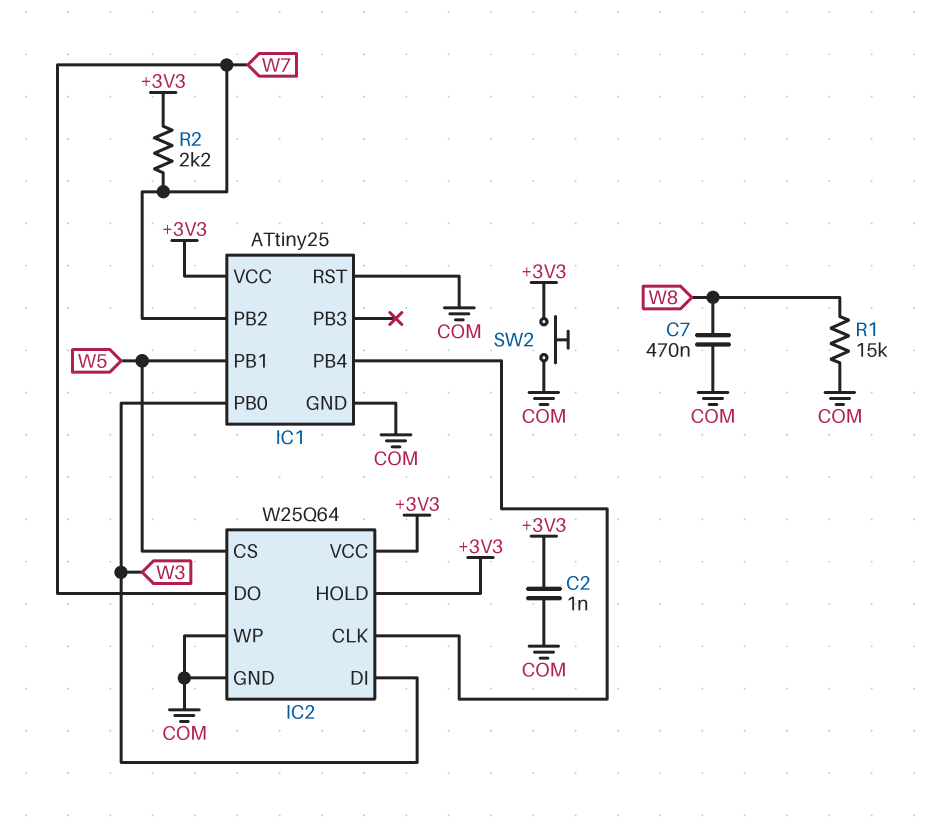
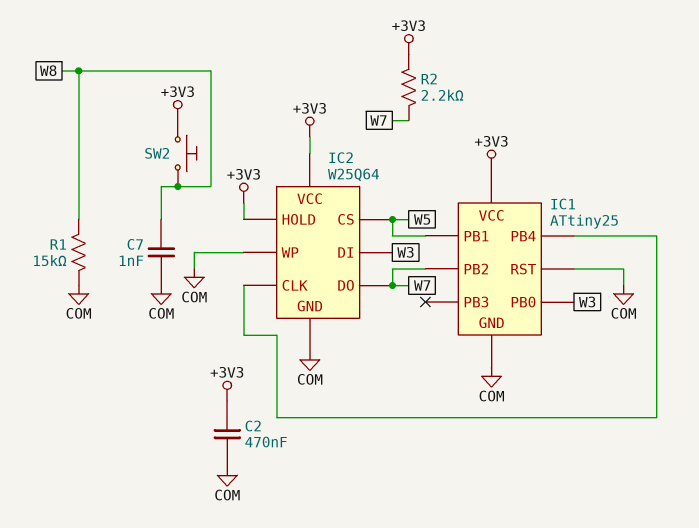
C2: 1nF (+3V3, COM) -> 470nF (+3V3, COM)
C7: 470nF (COM, W8) -> 1nF (COM, W8)
SW2: button (+3V3, COM) -> button (+3V3, W8)

